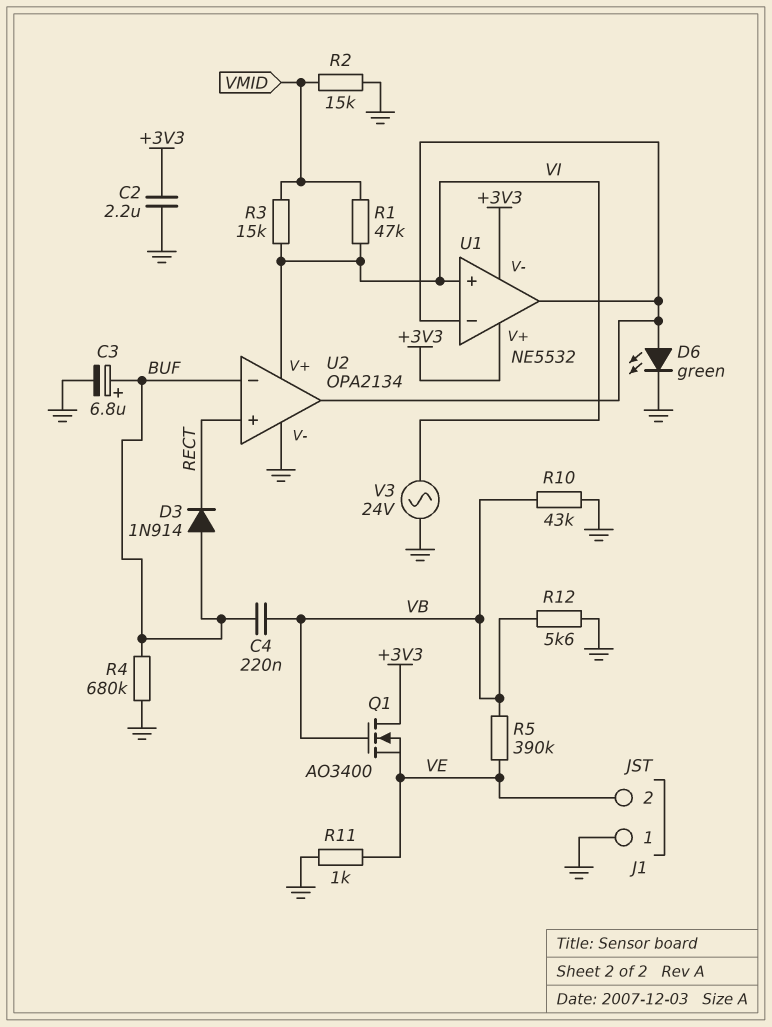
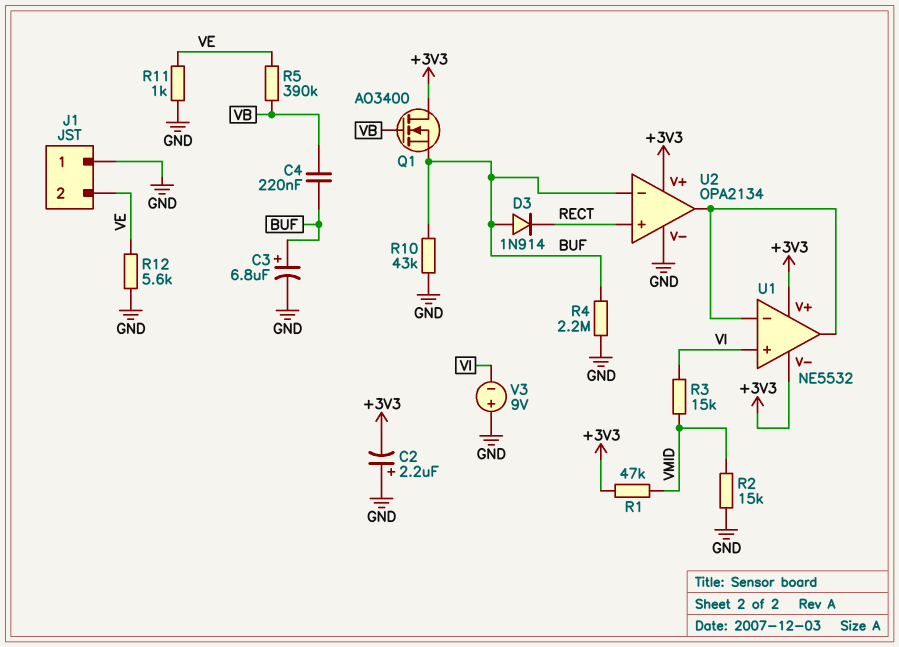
C2: 2.2uF (+3V3, GND) -> 2.2uF (plus GND, minus +3V3)
D6: LED green (A U1/in-, K GND) -> none
Q1: NMOS AO3400 (G VB, D +3V3, S VE) -> NMOS AO3400 (G VB, D +3V3, S BUF)
R1: 47k (VI, VMID) -> 47k (+3V3, VMID)
R4: 680k (BUF, GND) -> 2.2M (BUF, GND)
R10: 43k (GND, VB) -> 43k (BUF, GND)
R12: 5.6k (GND, VB) -> 5.6k (GND, VE)
U2 pin V+: VI -> +3V3
V3: AC 24V (GND, VI) -> 9V (plus GND, minus VI)

